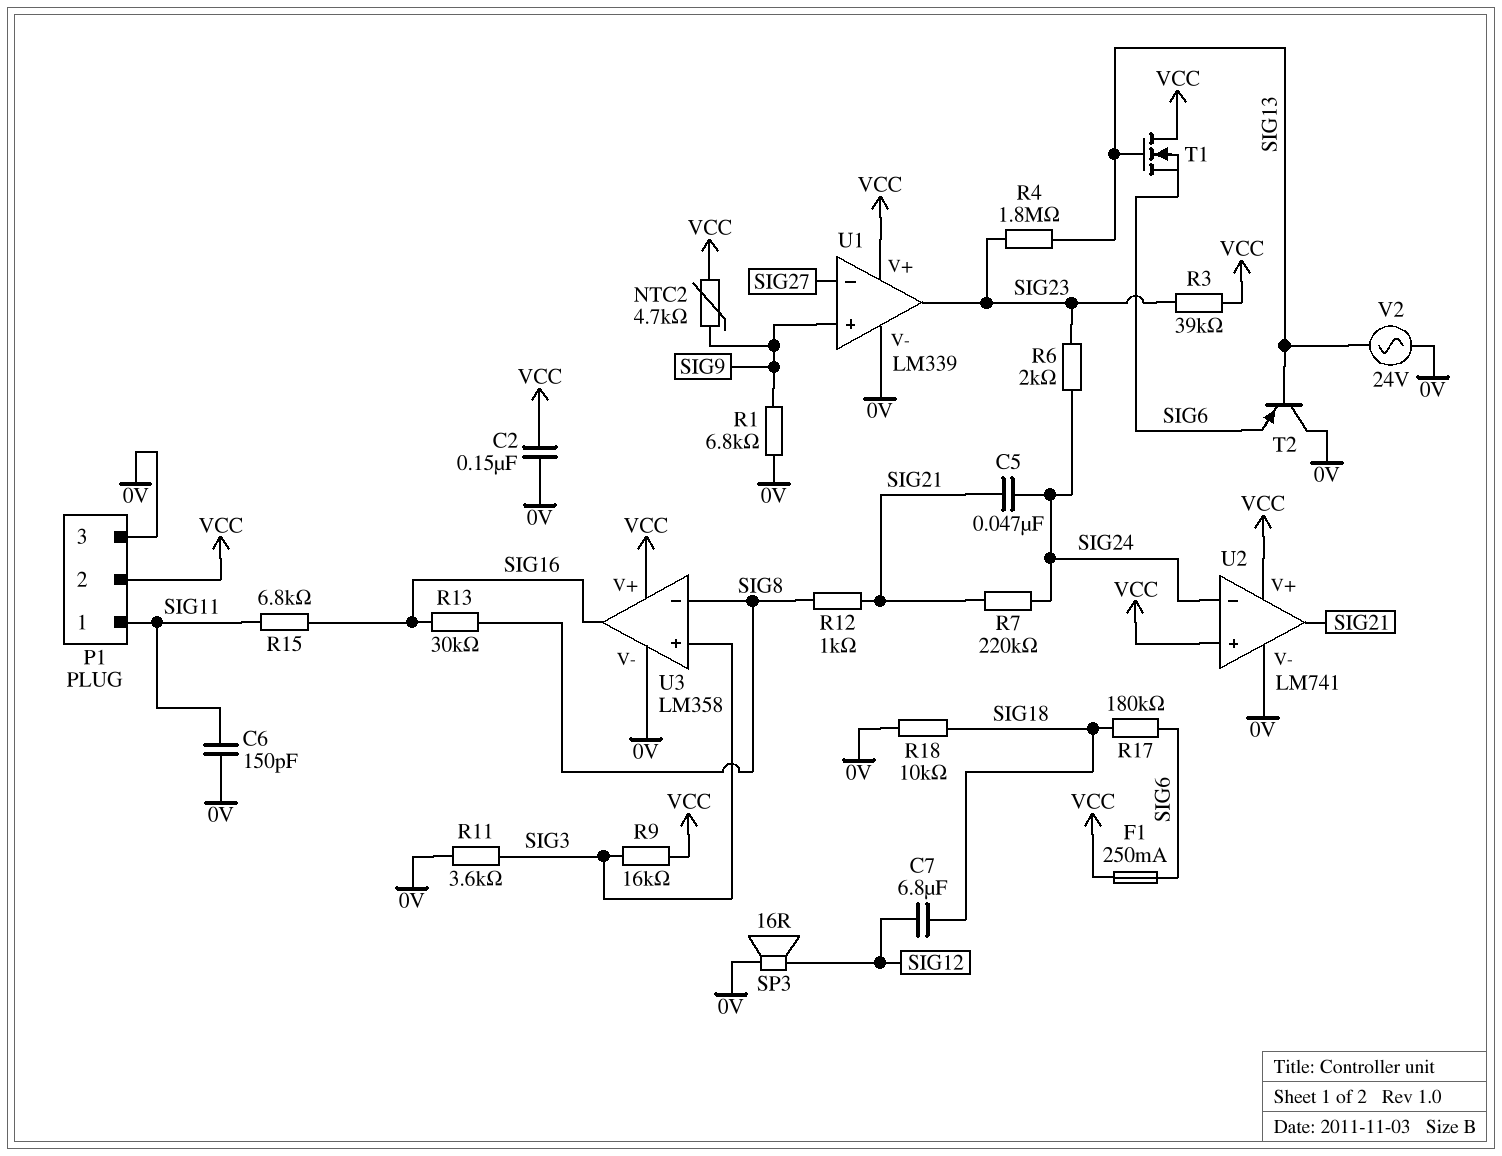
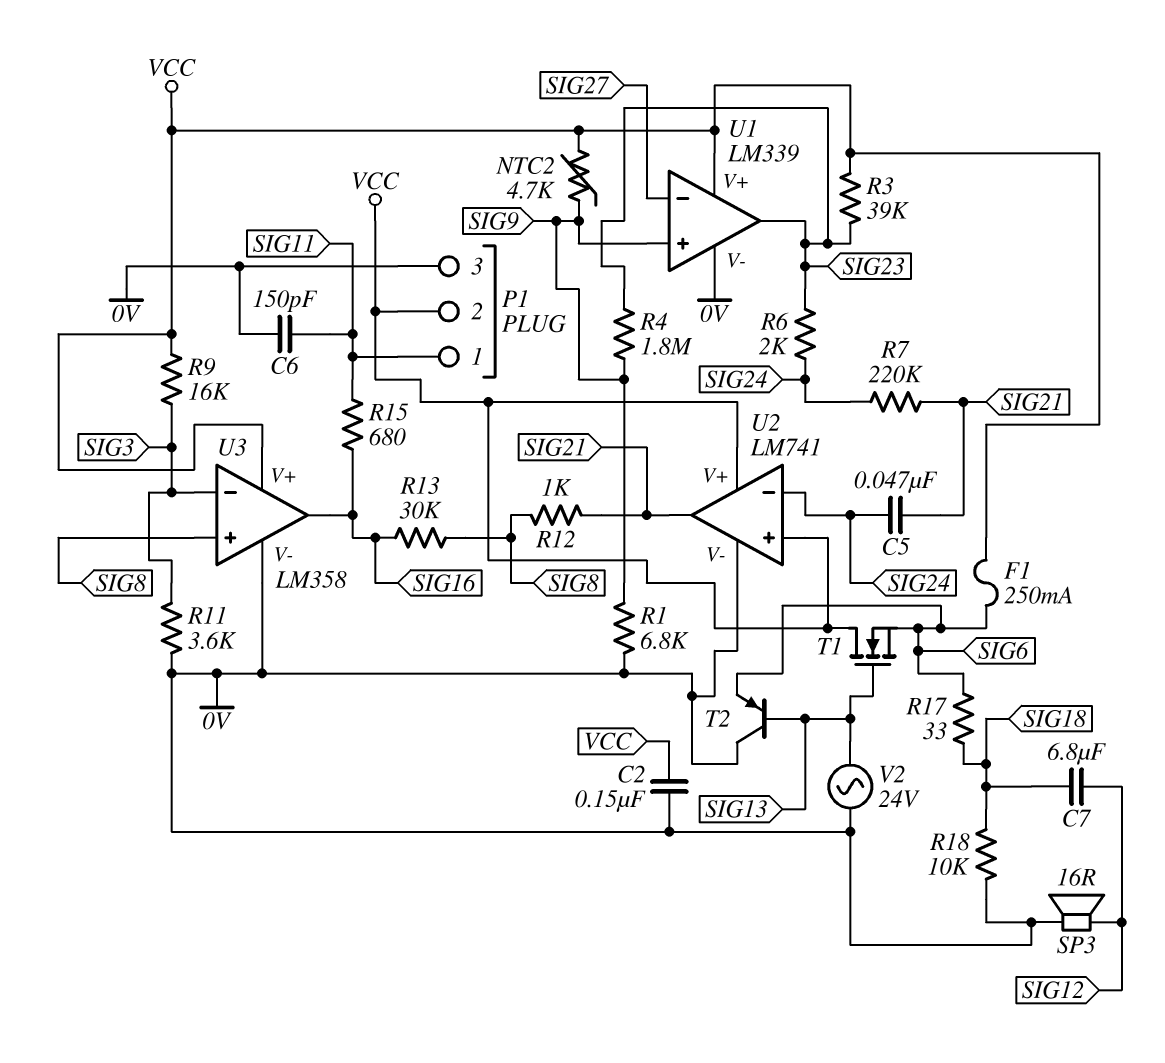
R4: 1.8M (SIG13, SIG23) -> 1.8M (SIG9, SIG23)
R15: 6.8k (SIG11, SIG16) -> 680 (SIG11, SIG16)
R17: 180k (SIG6, SIG18) -> 33 (SIG6, SIG18)
U3 pin in+: SIG3 -> SIG8
U3 pin in-: SIG8 -> SIG3

